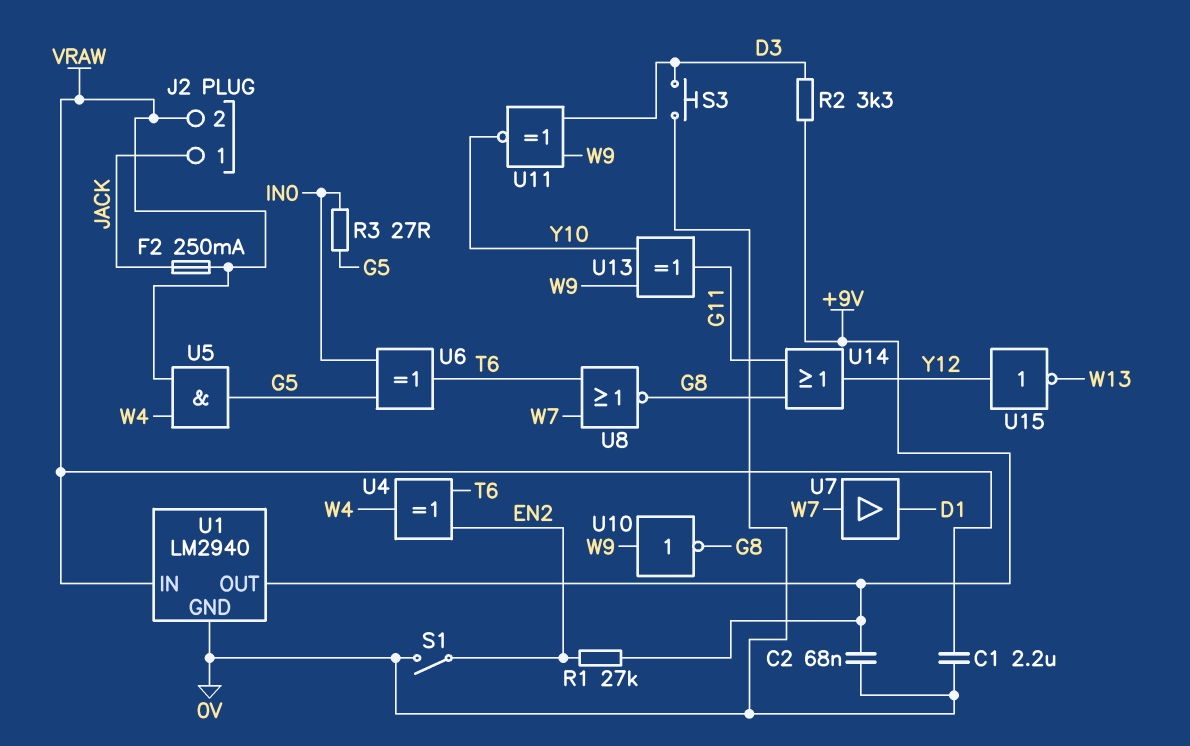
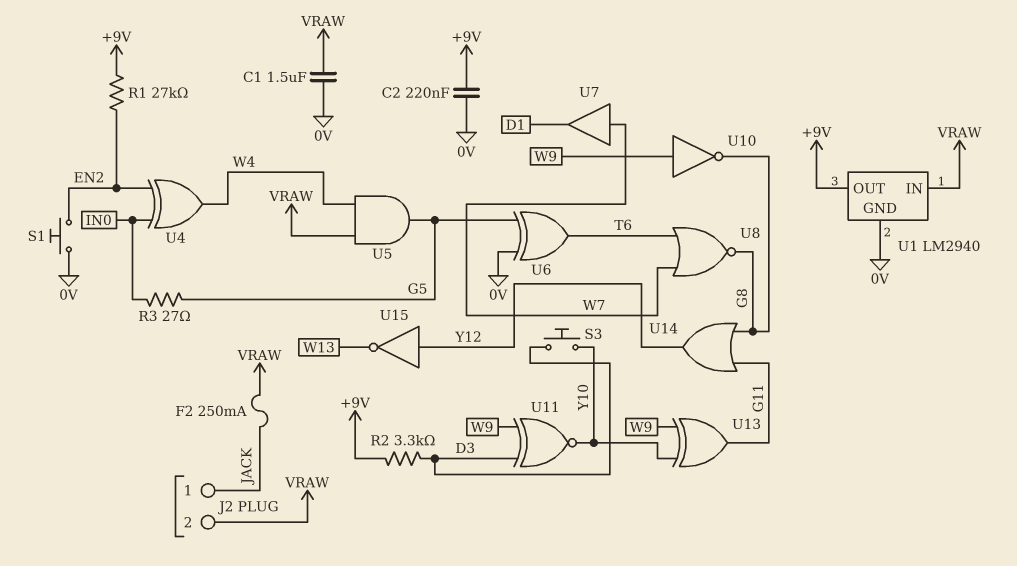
C1: 2.2uF (0V, VRAW) -> 1.5uF (0V, VRAW)
C2: 68nF (+9V, 0V) -> 220nF (+9V, 0V)
S1: switch (0V, EN2) -> button (0V, EN2)
S3: button (0V, D3) -> button (D3, Y10)
U4: XOR (in EN2, in T6, out W4) -> XOR (in EN2, in IN0, out W4)
U6: XOR (in G5, in IN0, out T6) -> XOR (in 0V, in G5, out T6)

